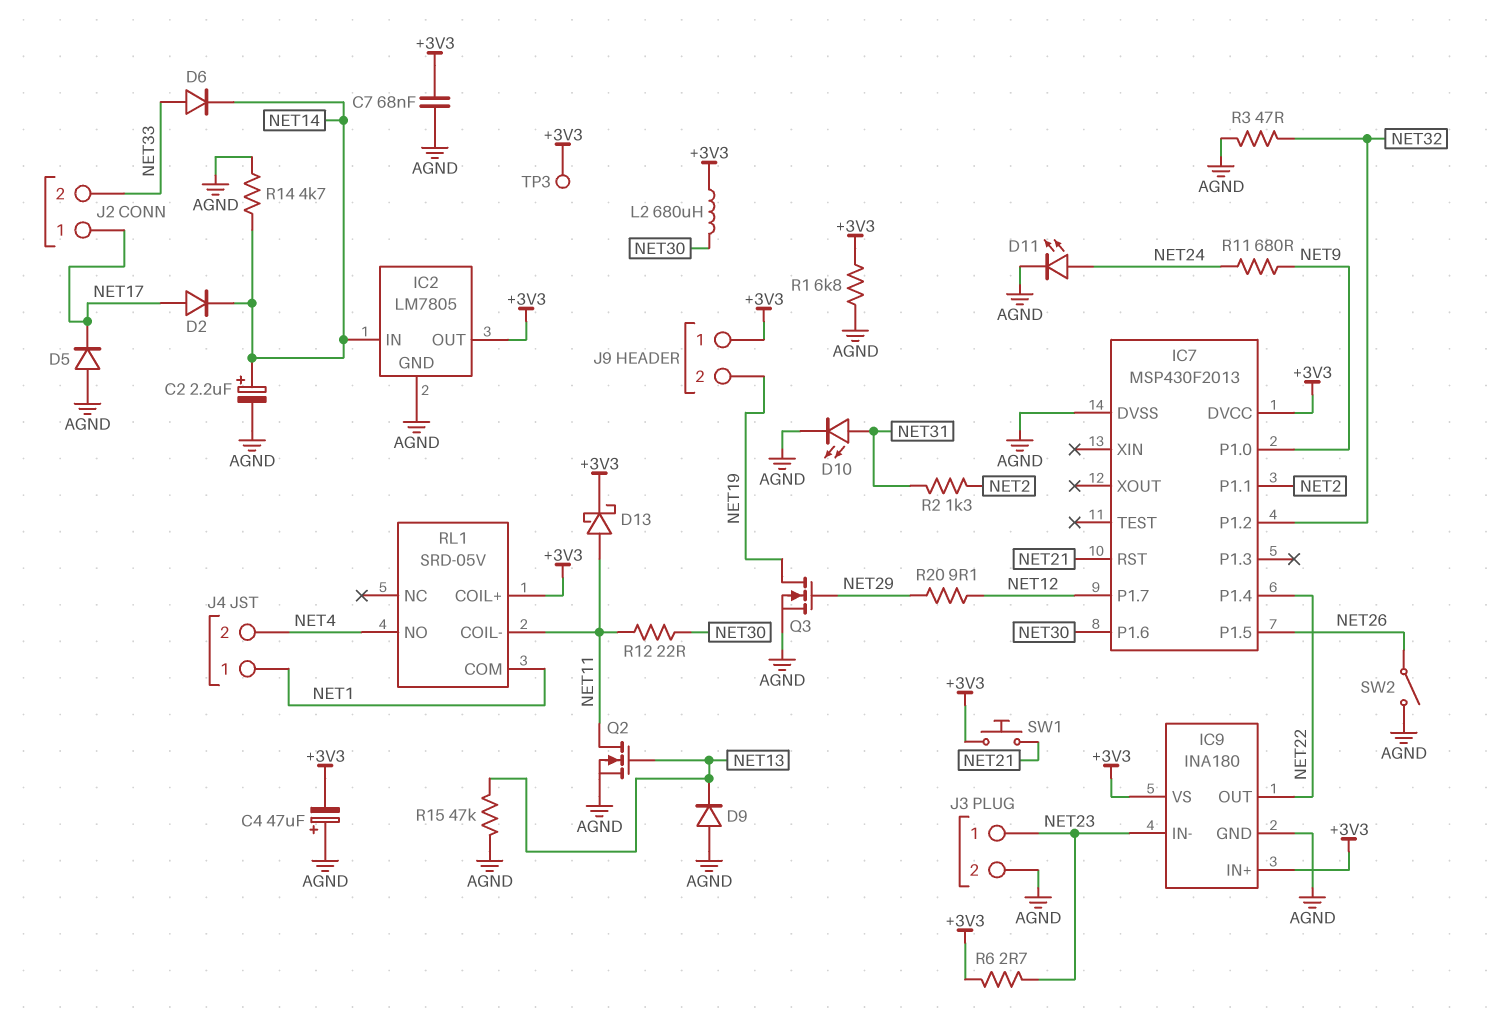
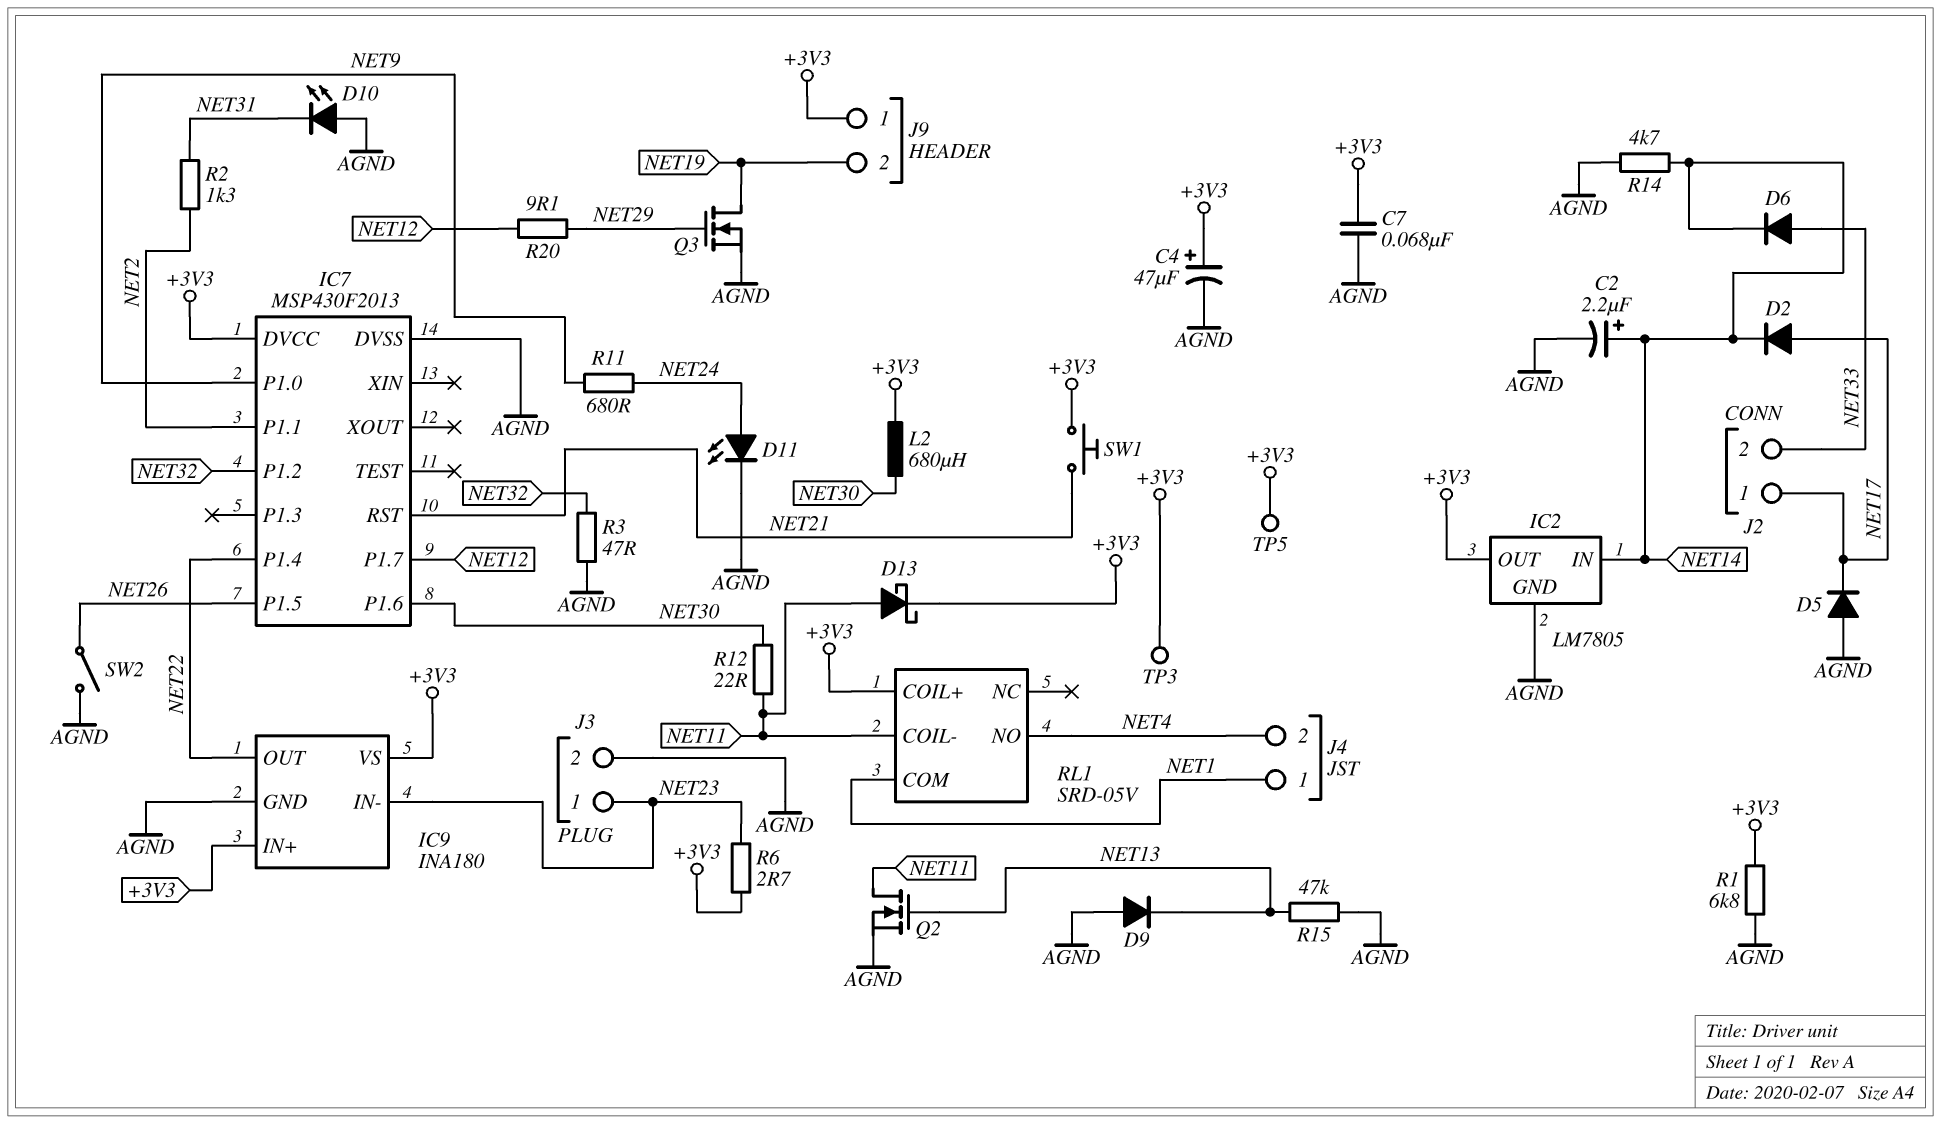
C4: 47uF (plus AGND, minus +3V3) -> 47uF (plus +3V3, minus AGND)
D10: LED (A NET31, K AGND) -> LED (A AGND, K NET31)
TP5: none -> test point (+3V3)

